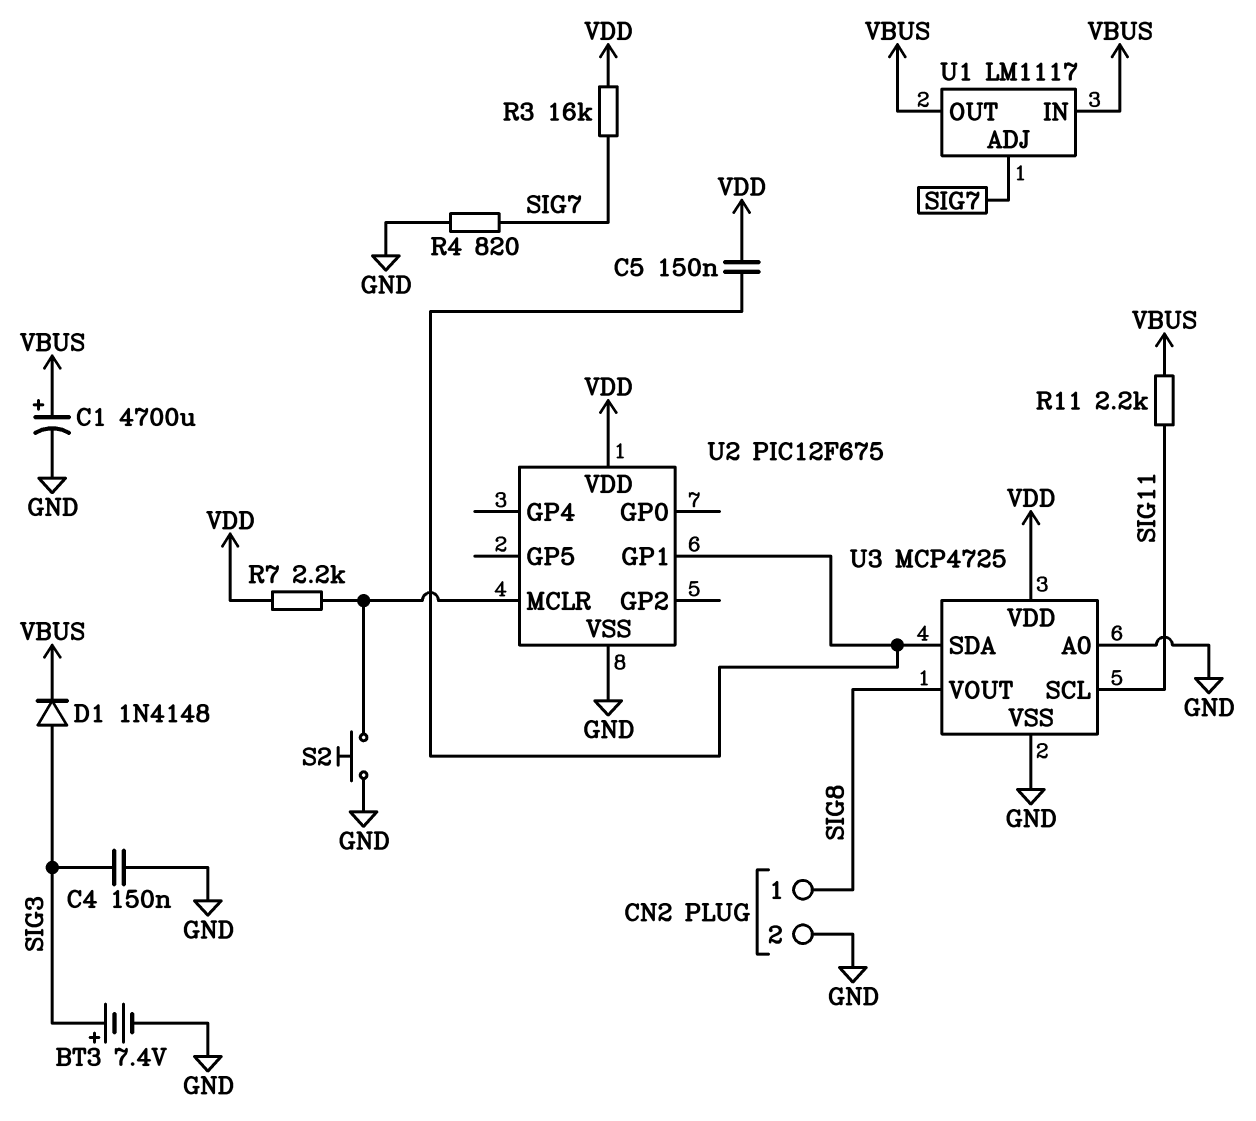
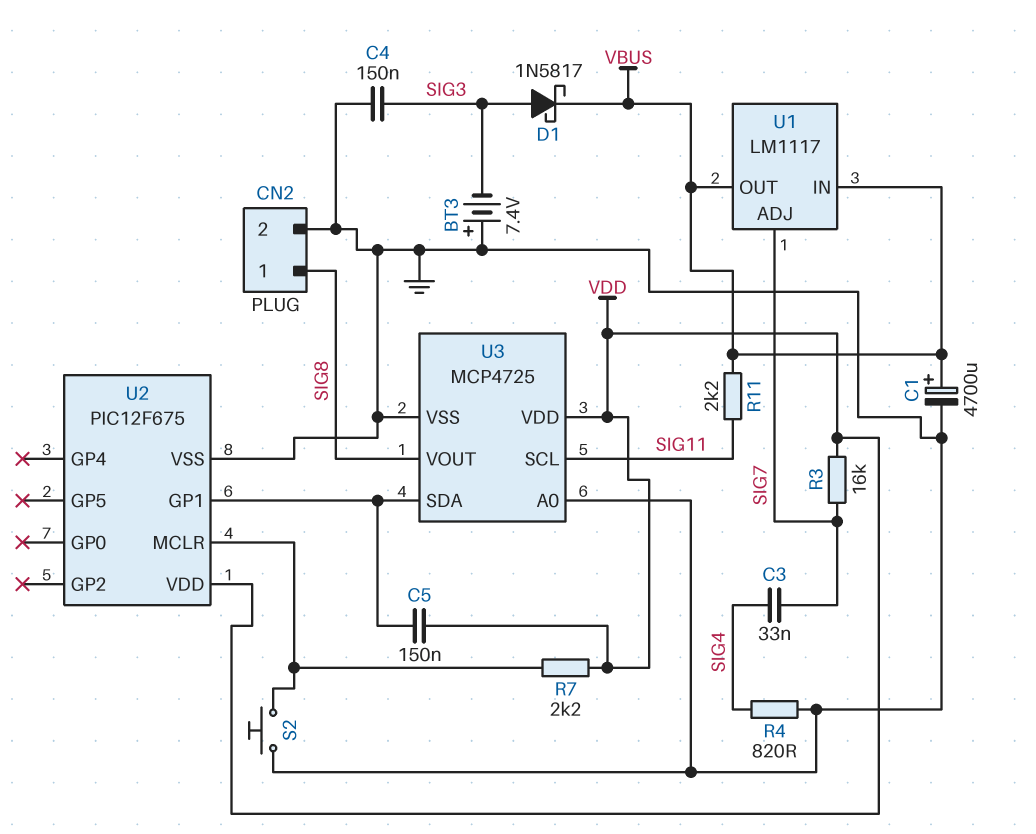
BT3: 7.4V (plus SIG3, minus GND) -> 7.4V (plus GND, minus SIG3)
C3: none -> 33nF (SIG4, SIG7)
D1: diode 1N4148 (A SIG3, K VBUS) -> schottky 1N5817 (A SIG3, K VBUS)
R4: 820 (GND, SIG7) -> 820 (GND, SIG4)

